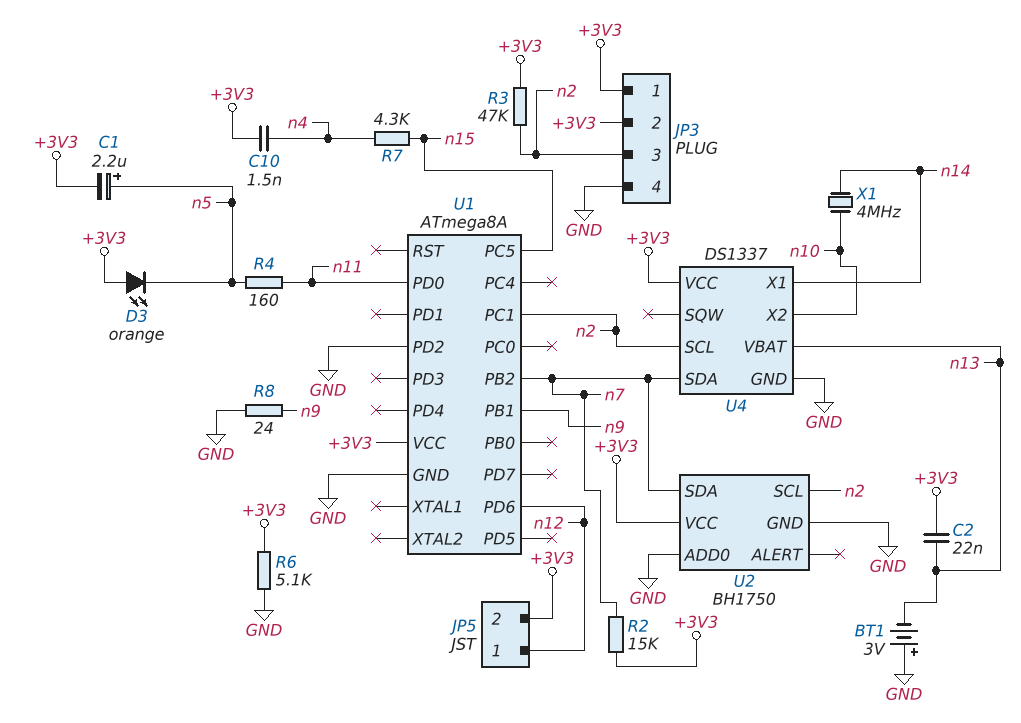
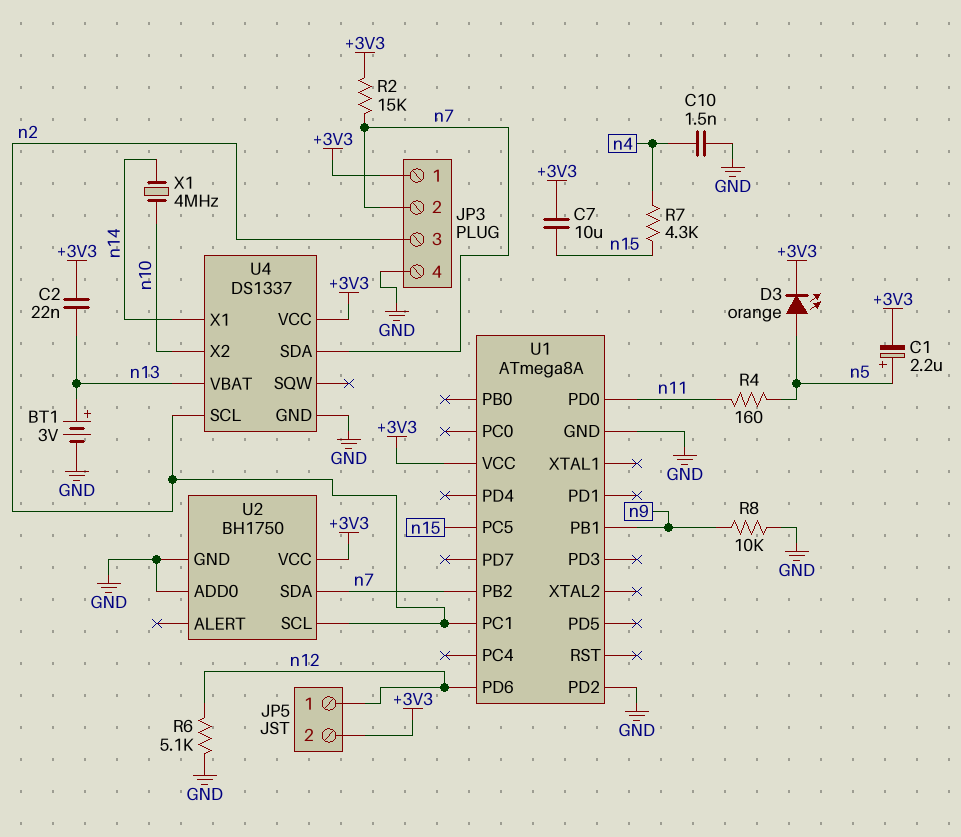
BT1: 3V (plus GND, minus n13) -> 3V (plus n13, minus GND)
C7: none -> 10uF (+3V3, n15)
C10: 1.5nF (+3V3, n4) -> 1.5nF (GND, n4)
D3: LED orange (A +3V3, K n5) -> LED orange (A n5, K +3V3)
JP3 pin 2: +3V3 -> n7
R3: 47k (+3V3, n2) -> none
R6: 5.1k (+3V3, GND) -> 5.1k (GND, n12)
R8: 24 (GND, n9) -> 10k (GND, n9)

